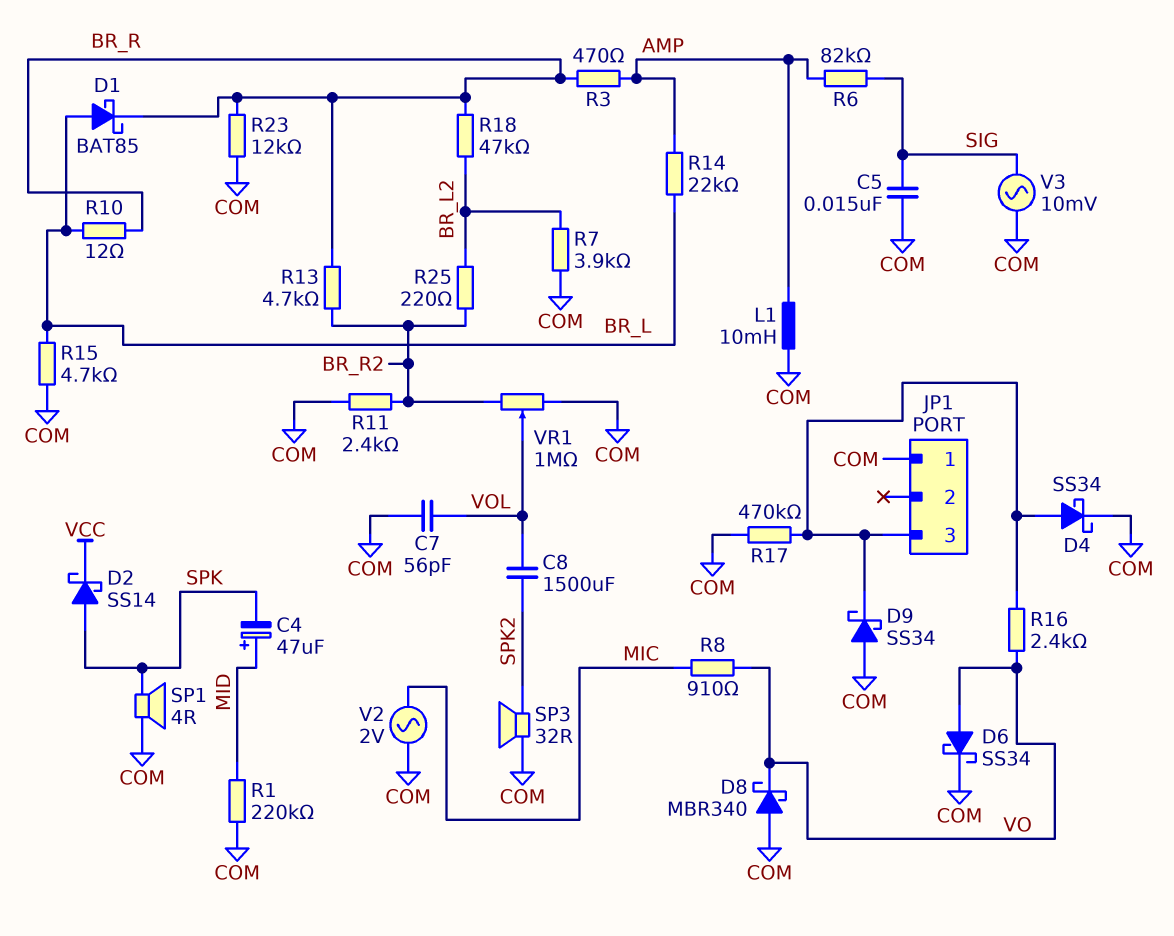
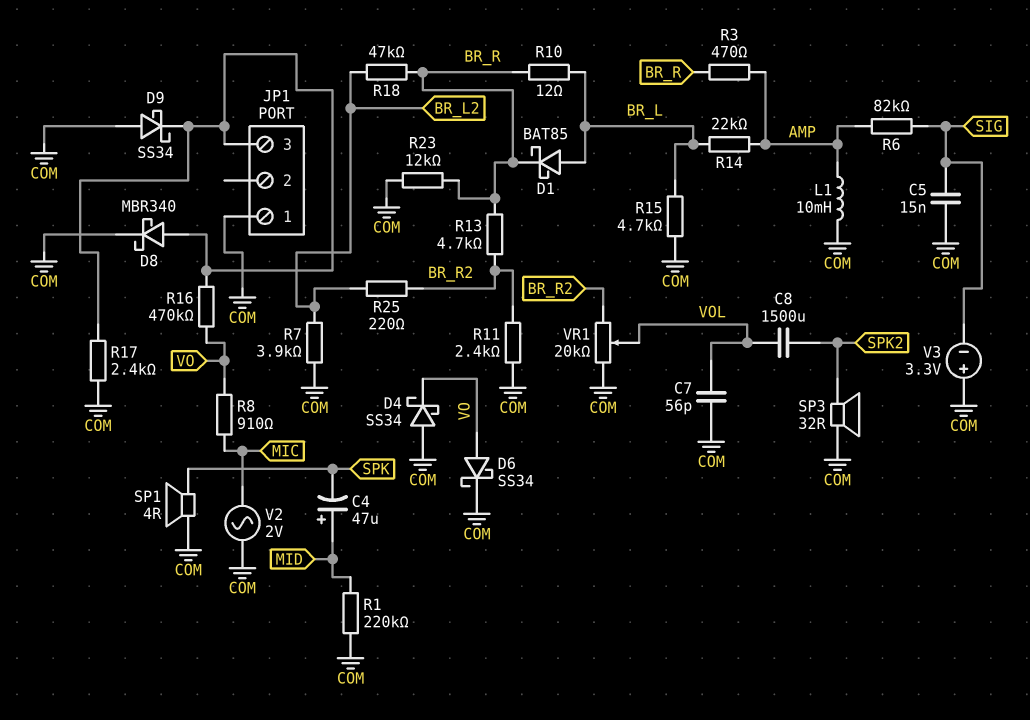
D2: schottky SS14 (A SPK, K VCC) -> none
D4: schottky SS34 (A JP1/3, K COM) -> schottky SS34 (A COM, K VO)
D8: schottky MBR340 (A COM, K VO) -> schottky MBR340 (A JP1/3, K COM)
R16: 2.4k (JP1/3, VO) -> 470k (JP1/3, VO)
R17: 470k (COM, JP1/3) -> 2.4k (COM, JP1/3)
V3: AC 10mV (COM, SIG) -> 3.3V (plus COM, minus SIG)
VR1: 1M (BR_R2, COM, wiper VOL) -> 20k (BR_R2, COM, wiper VOL)

